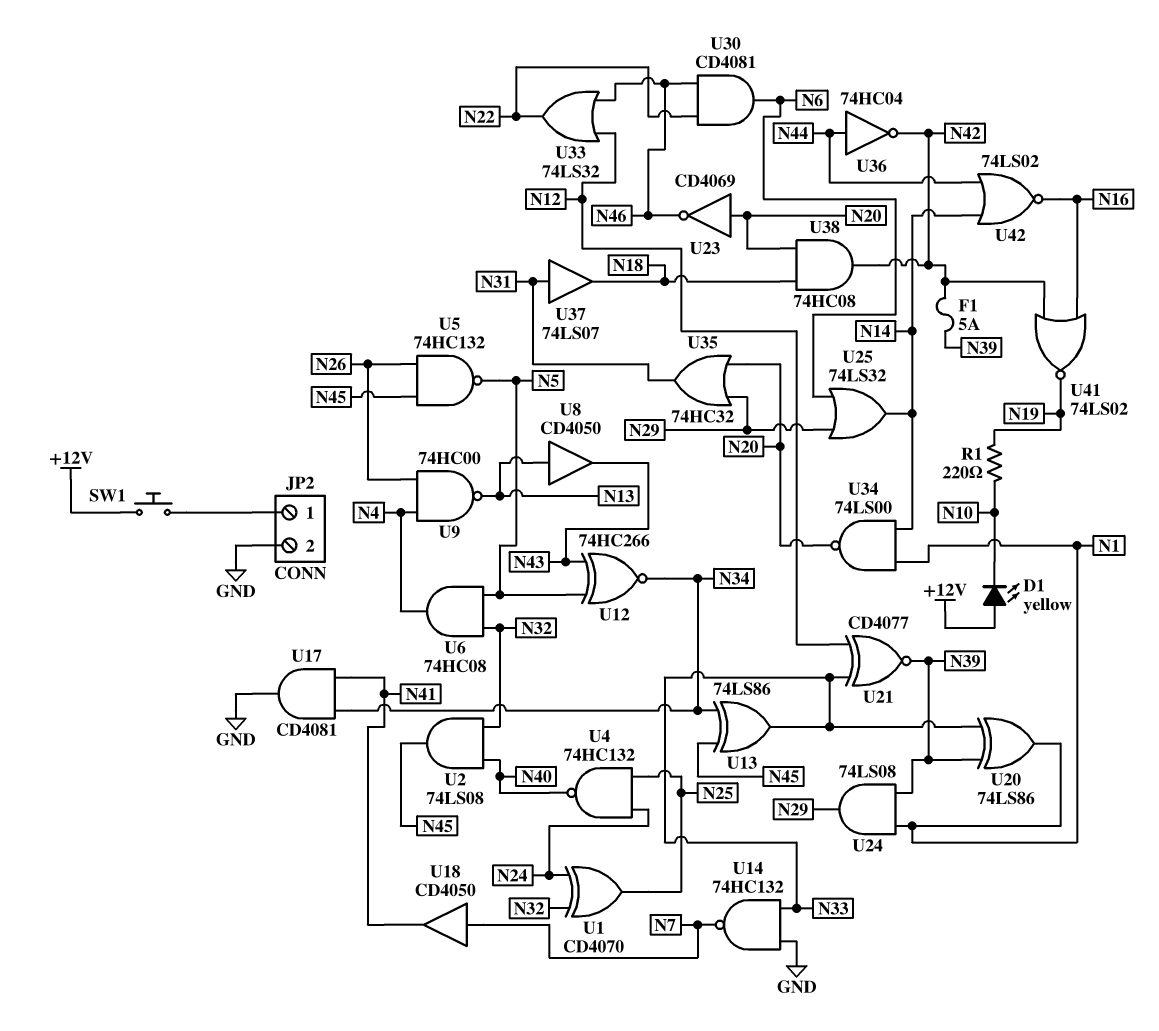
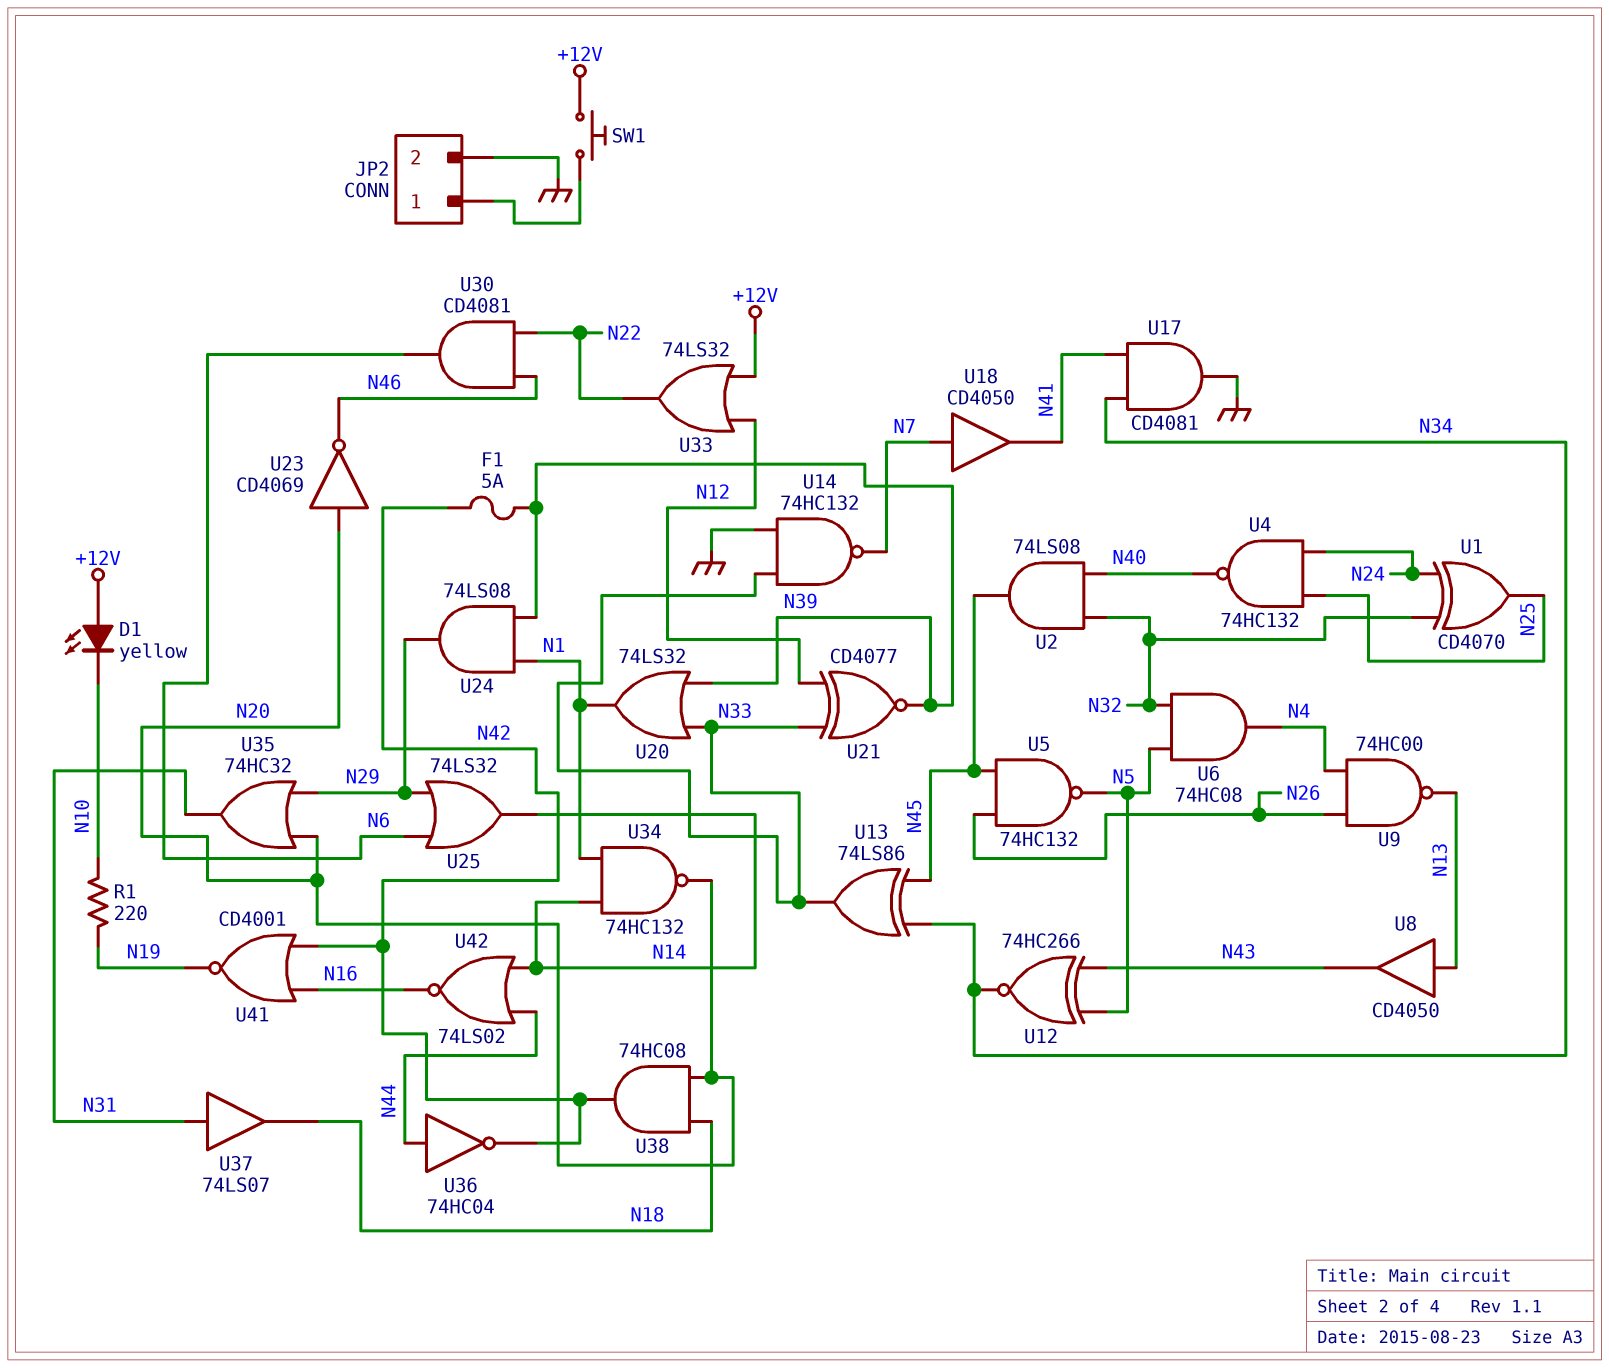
U20: XOR 74LS86 (in N33, in N39, out N1) -> OR 74LS32 (in N33, in N39, out N1)
U33: OR 74LS32 (in N12, in N46, out N22) -> OR 74LS32 (in +12V, in N12, out N22)
U34: NAND 74LS00 (in N1, in N14, out N20) -> NAND 74HC132 (in N1, in N14, out N20)
U41: NOR 74LS02 (in N16, in N42, out N19) -> NOR CD4001 (in N16, in N42, out N19)

